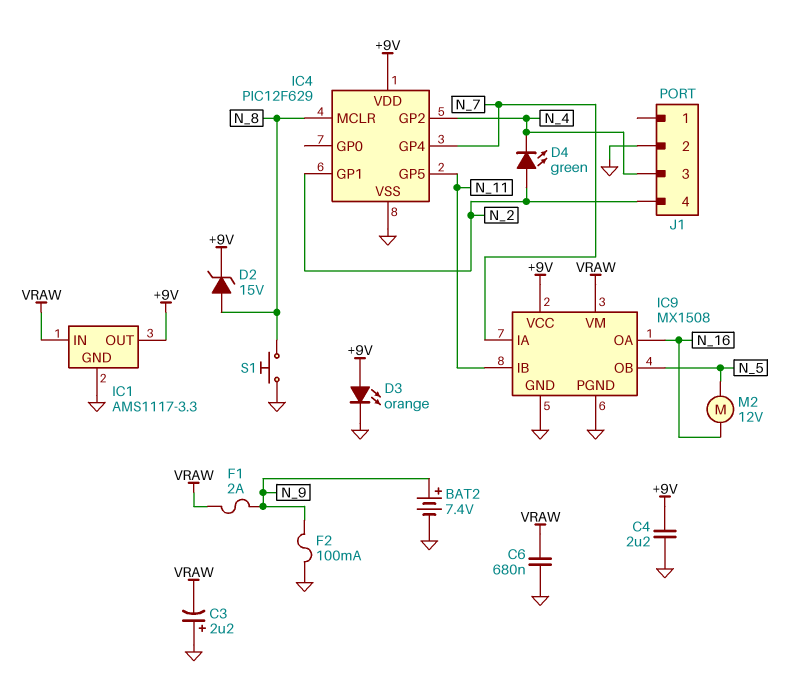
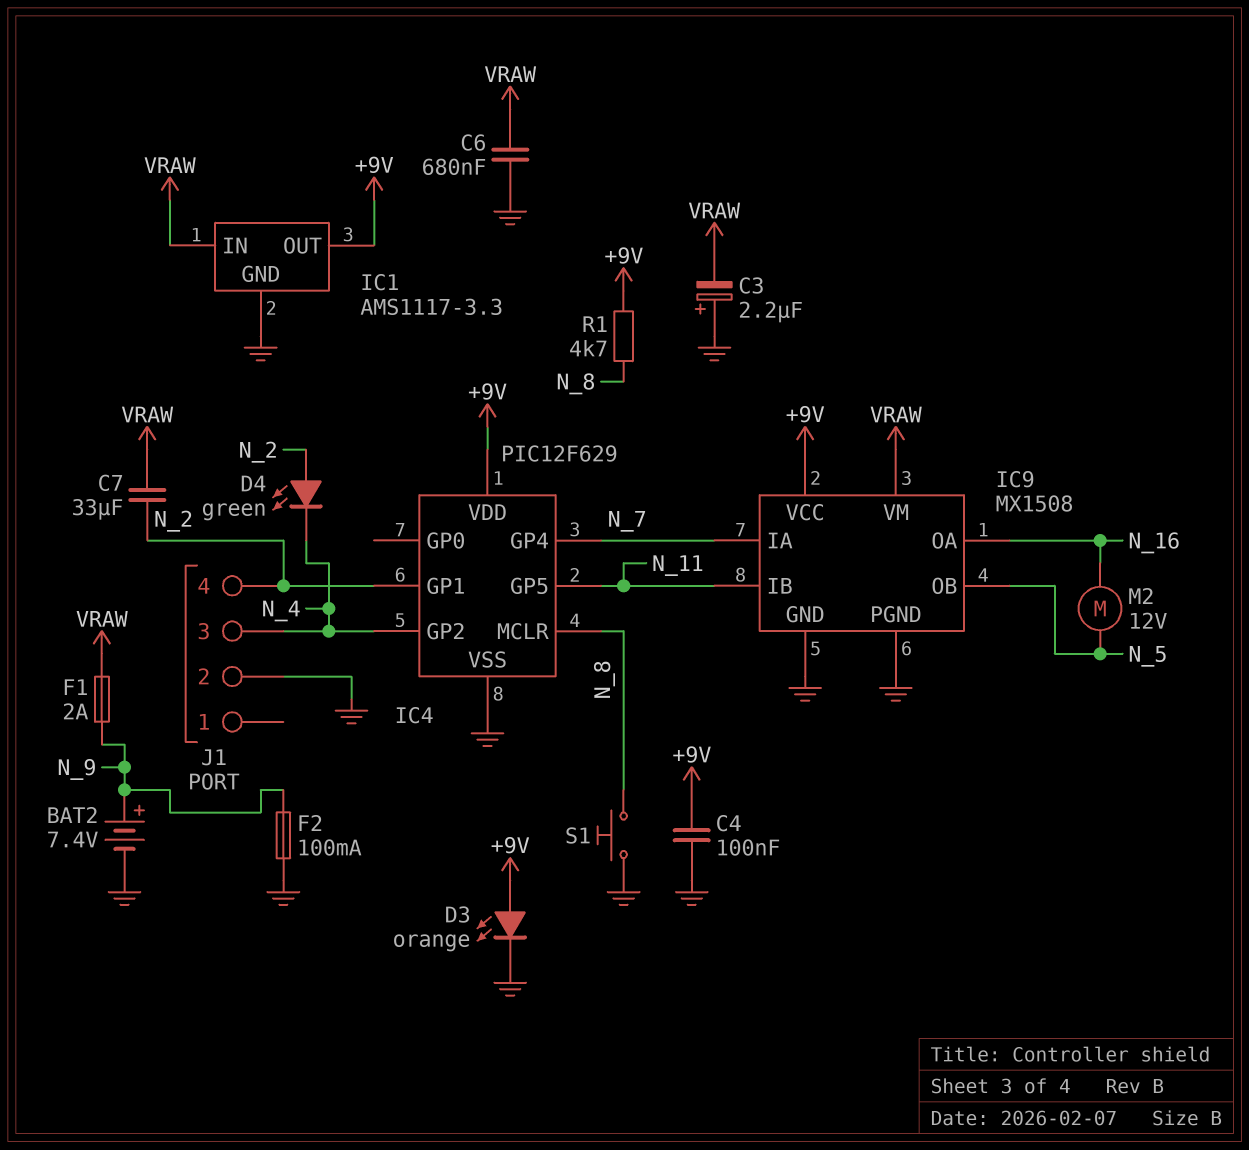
C4: 2.2uF (+9V, GND) -> 100nF (+9V, GND)
C7: none -> 33uF (N_2, VRAW)
D2: zener 15V (A N_8, K +9V) -> none
R1: none -> 4.7k (+9V, N_8)

